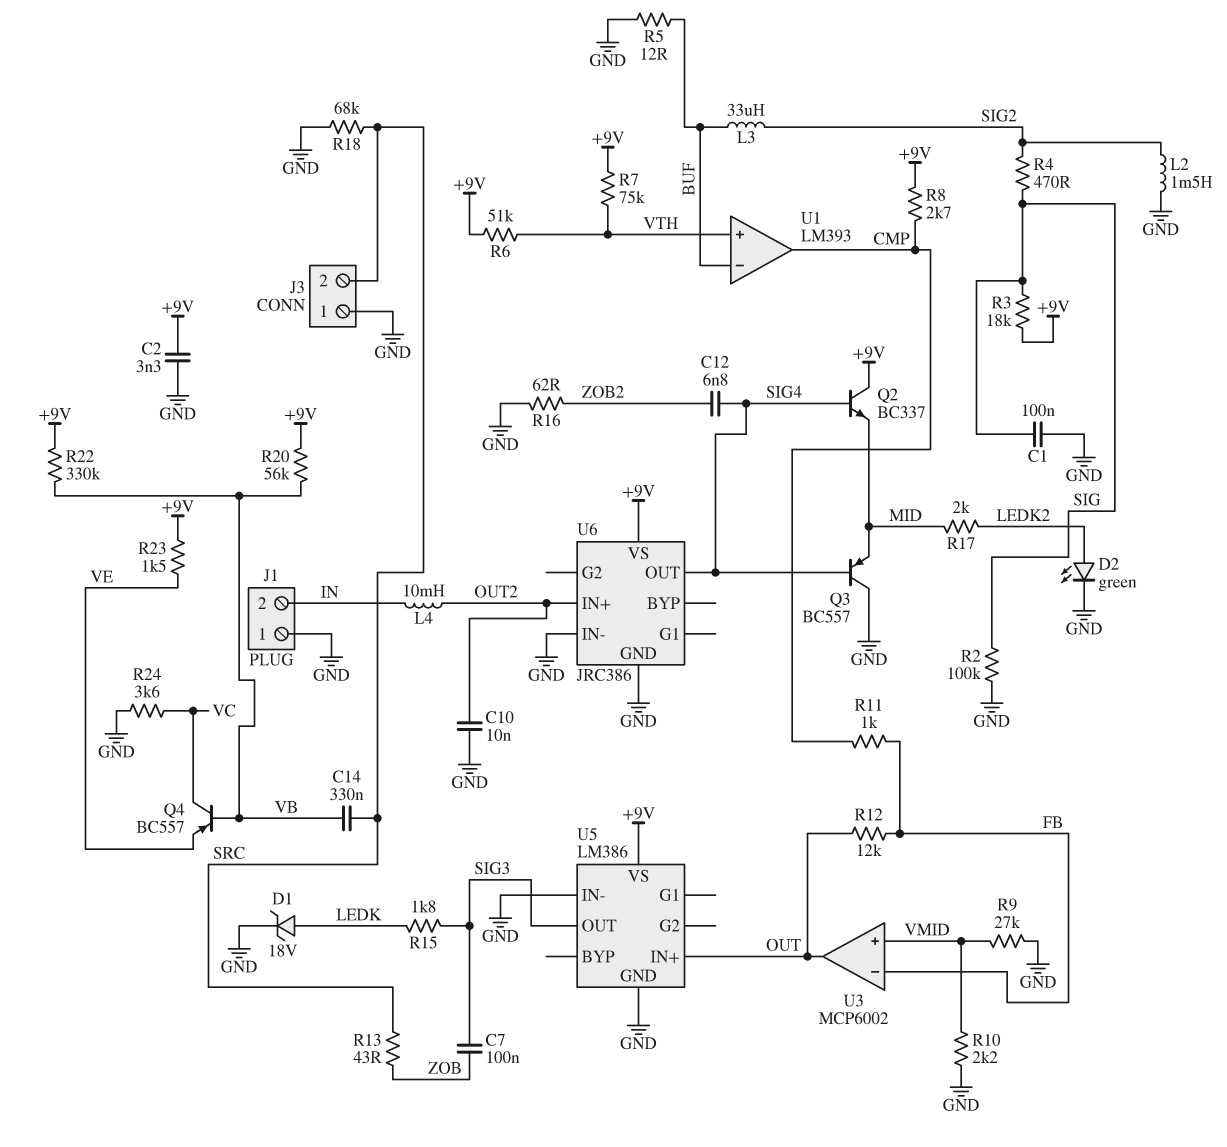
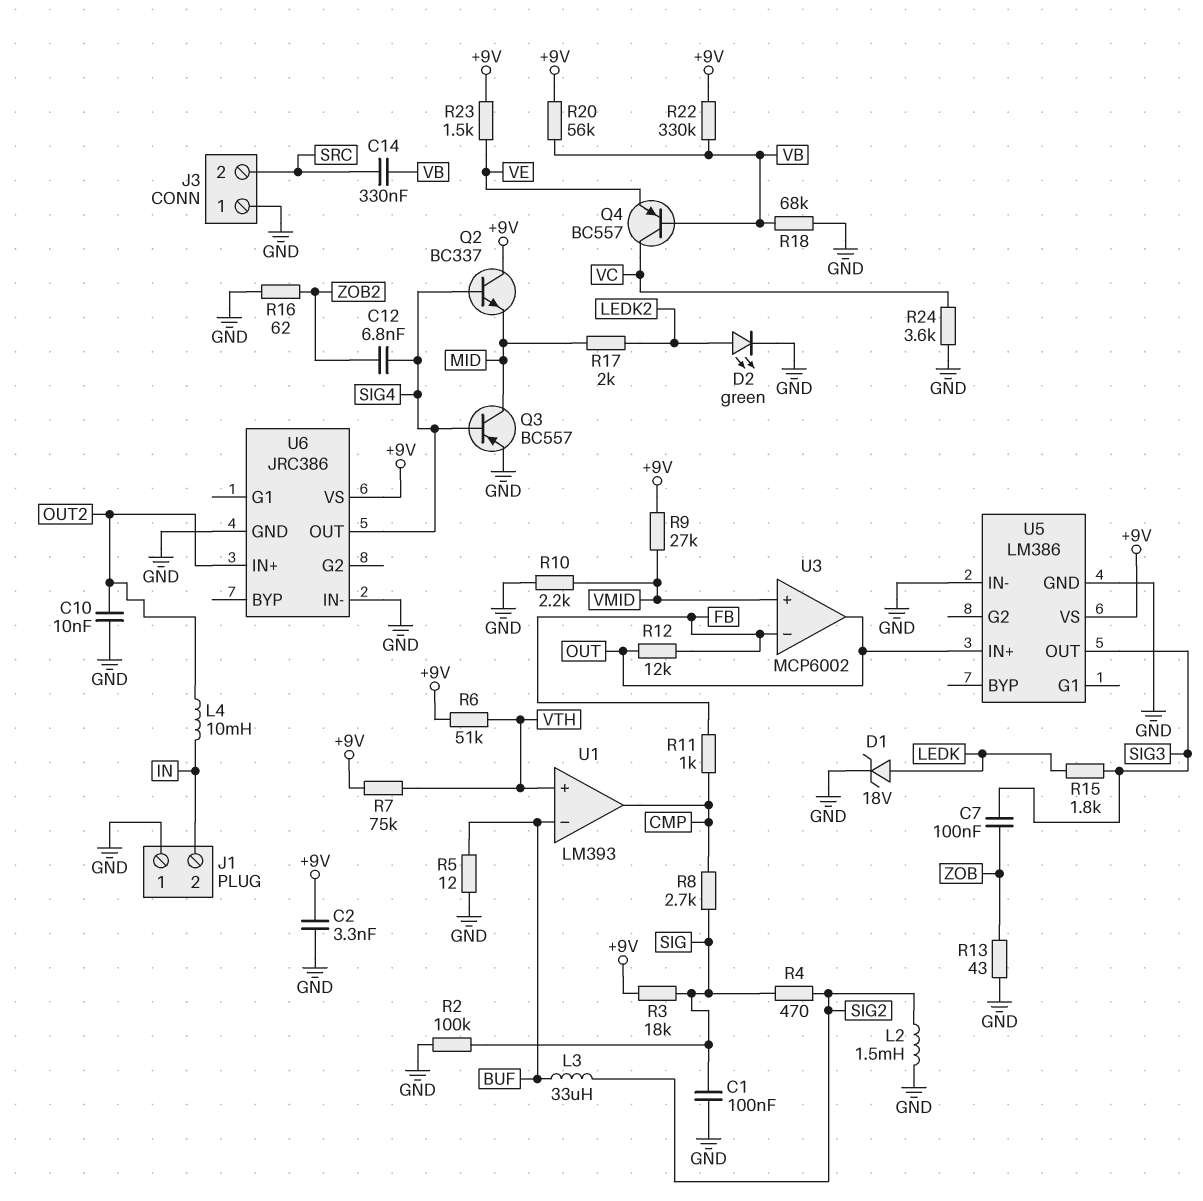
Q3: PNP BC557 (B SIG4, C GND, E MID) -> PNP BC557 (B SIG4, C MID, E GND)
R8: 2.7k (+9V, CMP) -> 2.7k (CMP, SIG)
R9: 27k (GND, VMID) -> 27k (+9V, VMID)
R13: 43 (SRC, ZOB) -> 43 (GND, ZOB)
R18: 68k (GND, SRC) -> 68k (GND, VB)

